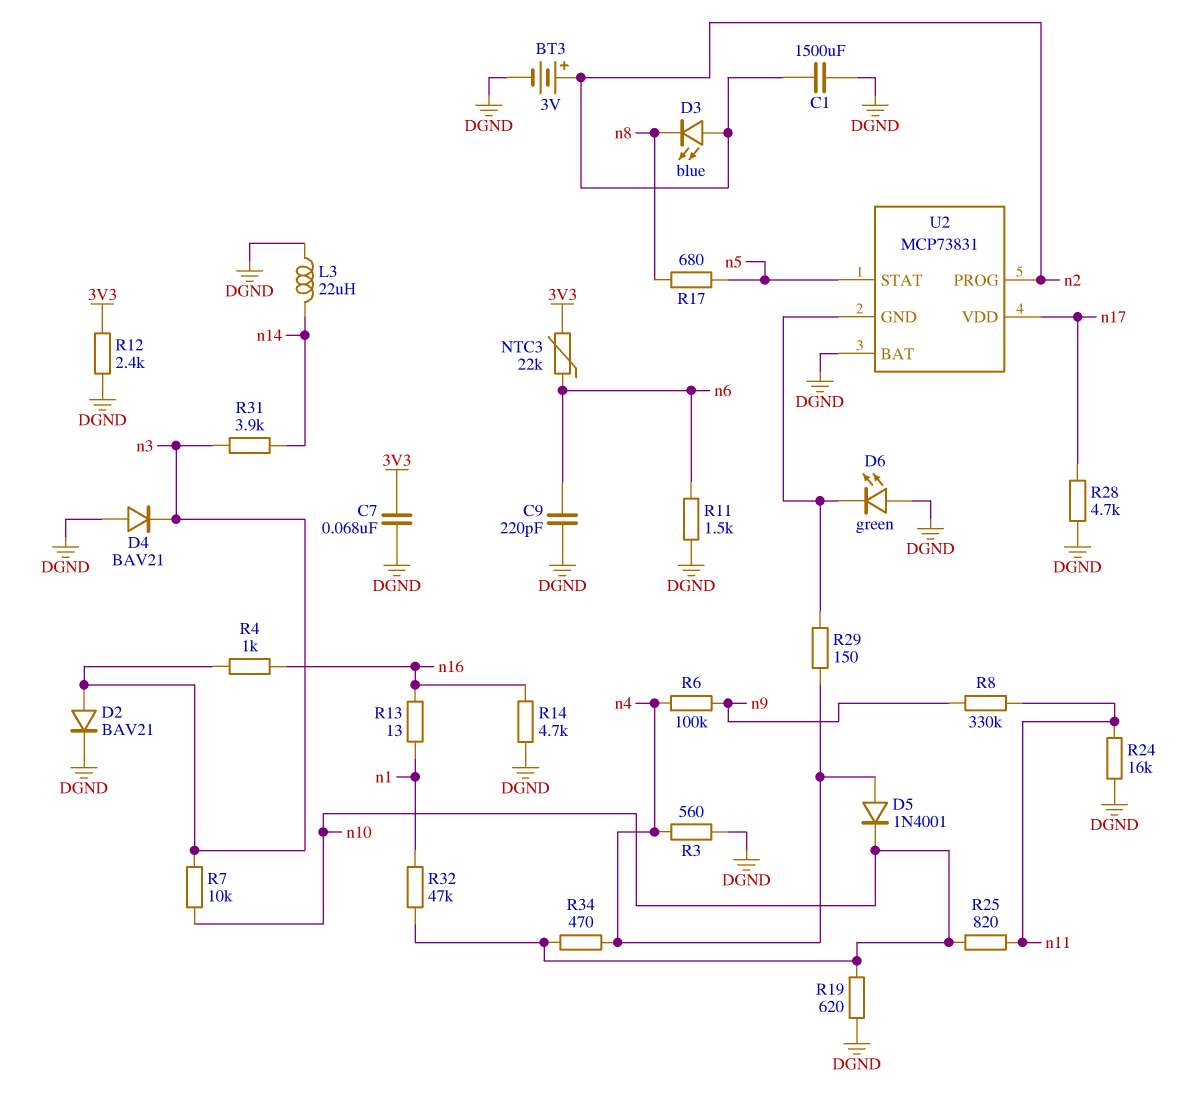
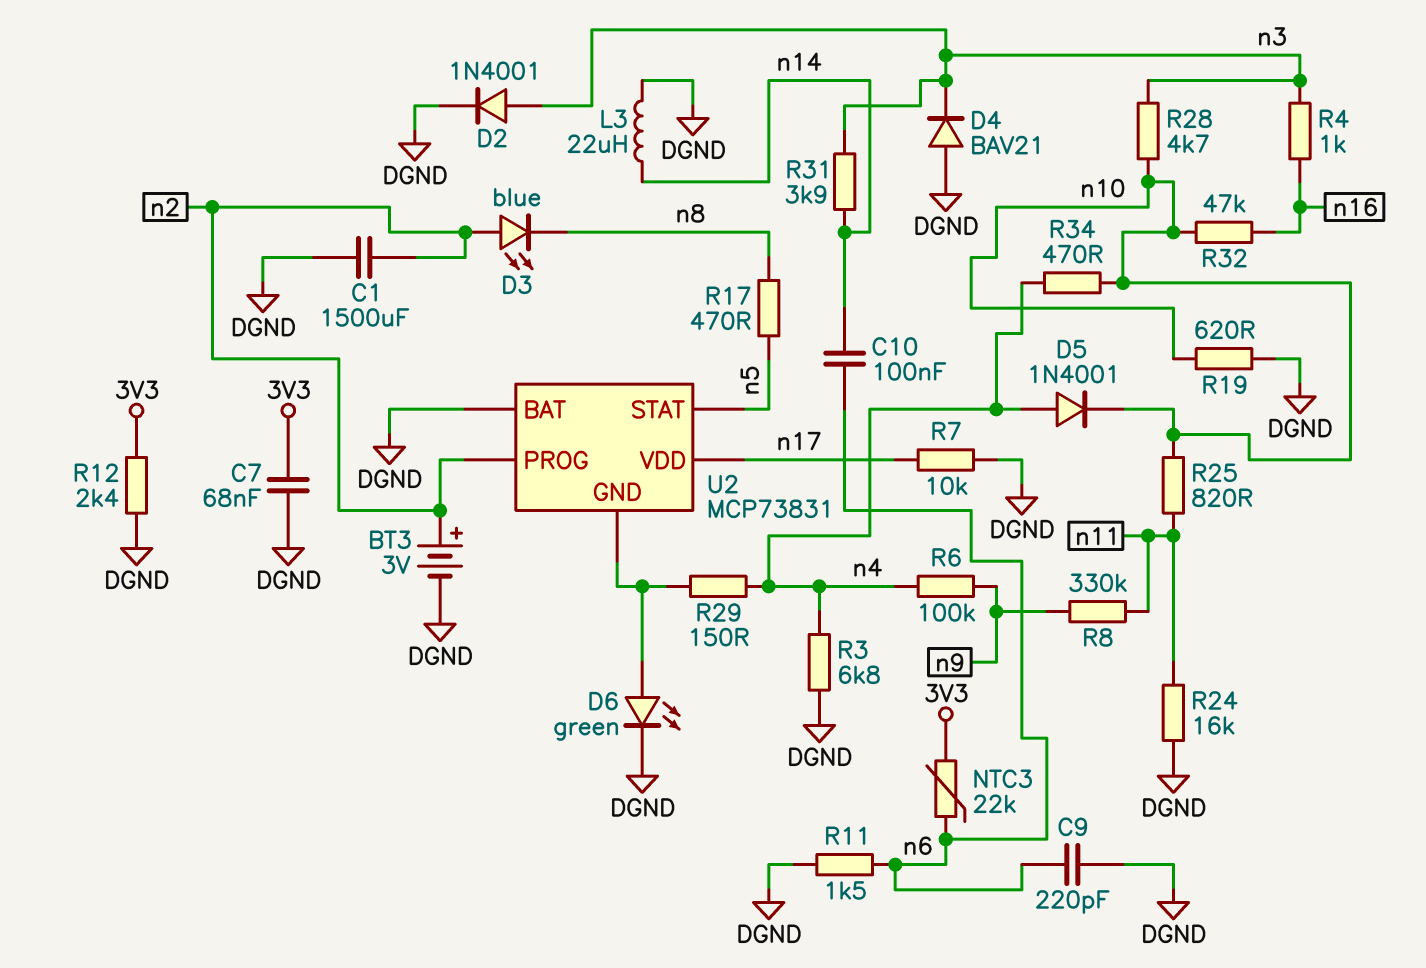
C10: none -> 100nF (n6, n14)
D2: diode BAV21 (A n3, K DGND) -> diode 1N4001 (A n3, K DGND)
D6: LED green (A DGND, K U2/GND) -> LED green (A U2/GND, K DGND)
R3: 560 (DGND, n4) -> 6.8k (DGND, n4)
R7: 10k (n3, n10) -> 10k (DGND, n17)
R13: 13 (n1, n16) -> none
R14: 4.7k (DGND, n16) -> none
R17: 680 (n5, n8) -> 470 (n5, n8)
R28: 4.7k (DGND, n17) -> 4.7k (n3, n10)
R32: 47k (n1, n10) -> 47k (n10, n16)

